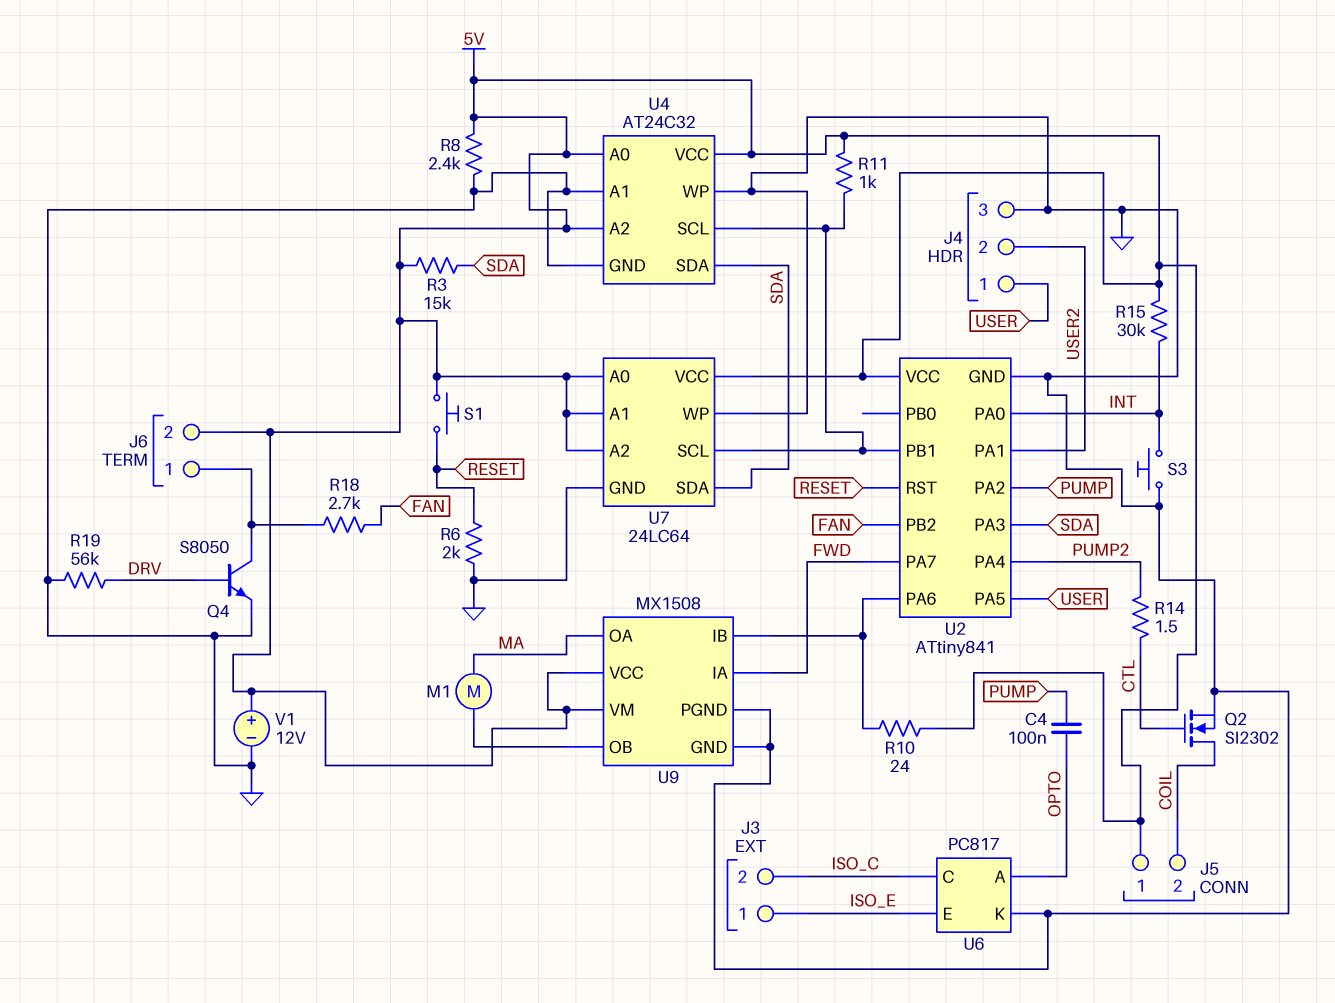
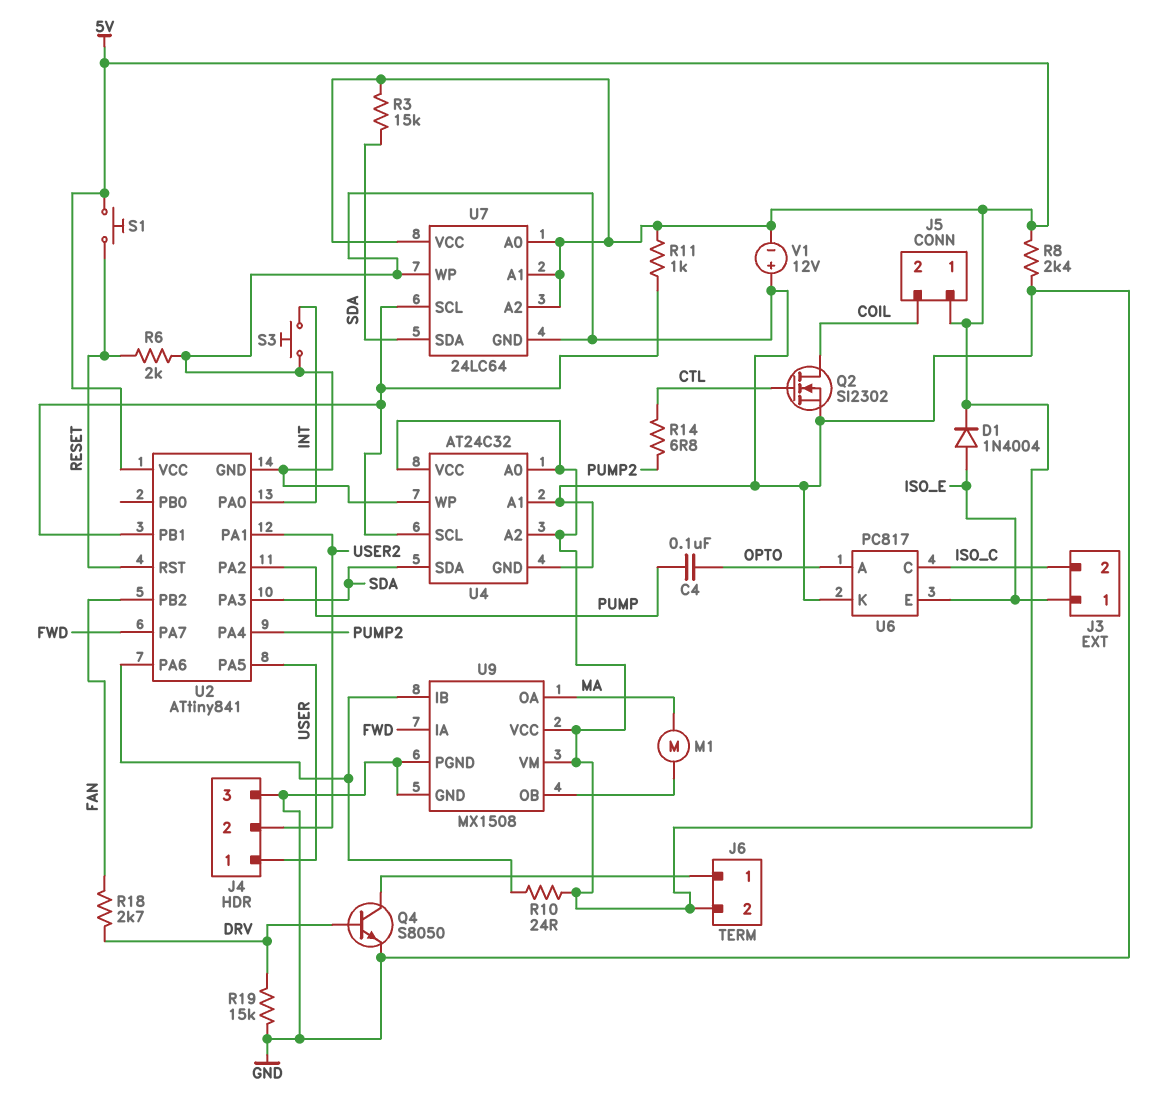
D1: none -> diode 1N4004 (A ISO_E, K 5V)
R14: 1.5 (CTL, PUMP2) -> 6.8 (CTL, PUMP2)
R15: 30k (5V, INT) -> none
R18: 2.7k (FAN, J6/1) -> 2.7k (DRV, FAN)
R19: 56k (DRV, GND) -> 15k (DRV, GND)
V1: 12V (plus 5V, minus GND) -> 12V (plus GND, minus 5V)

